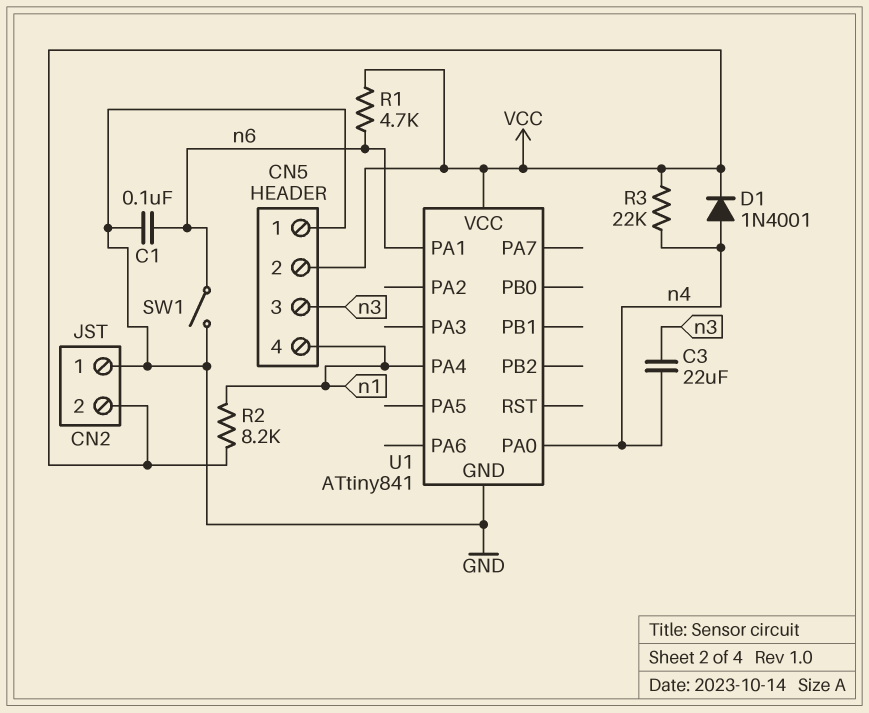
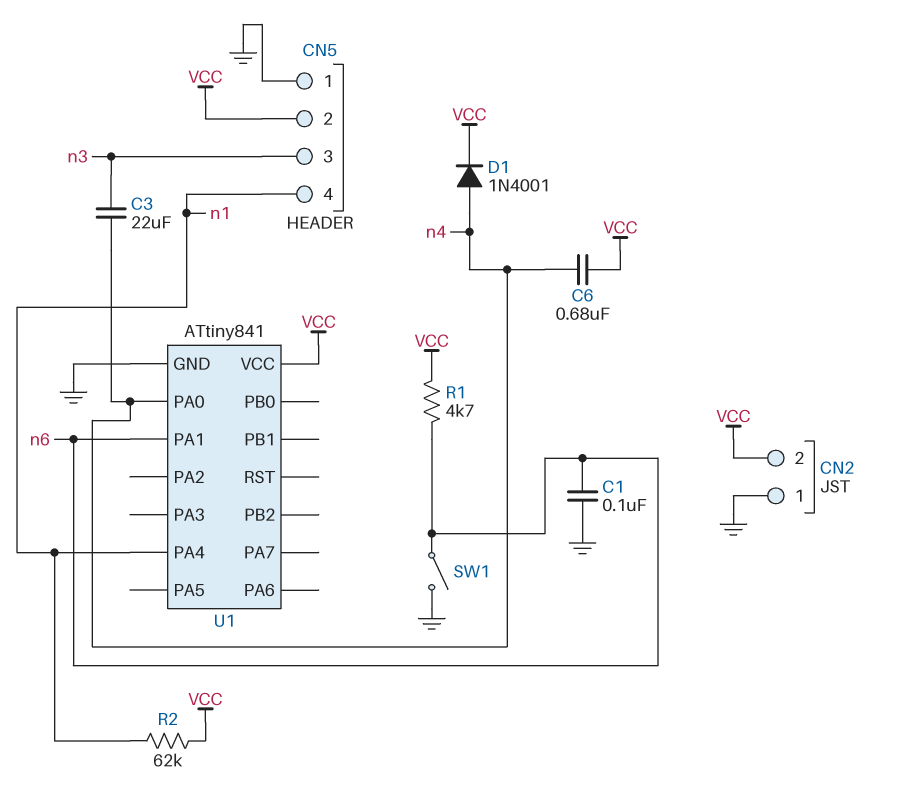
C6: none -> 680nF (VCC, n4)
R2: 8.2k (VCC, n1) -> 62k (VCC, n1)
R3: 22k (VCC, n4) -> none

